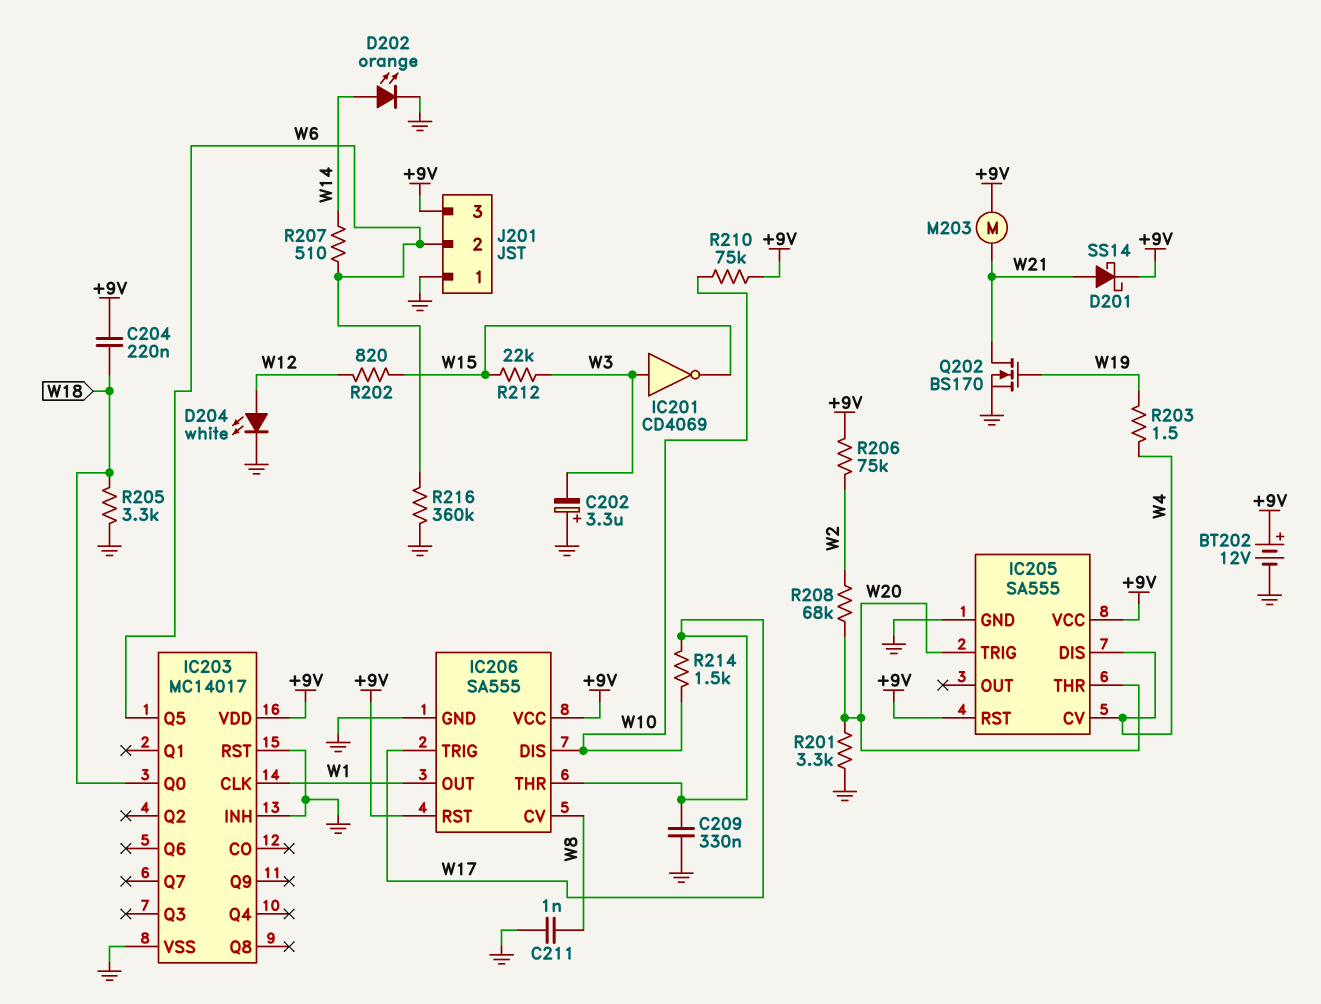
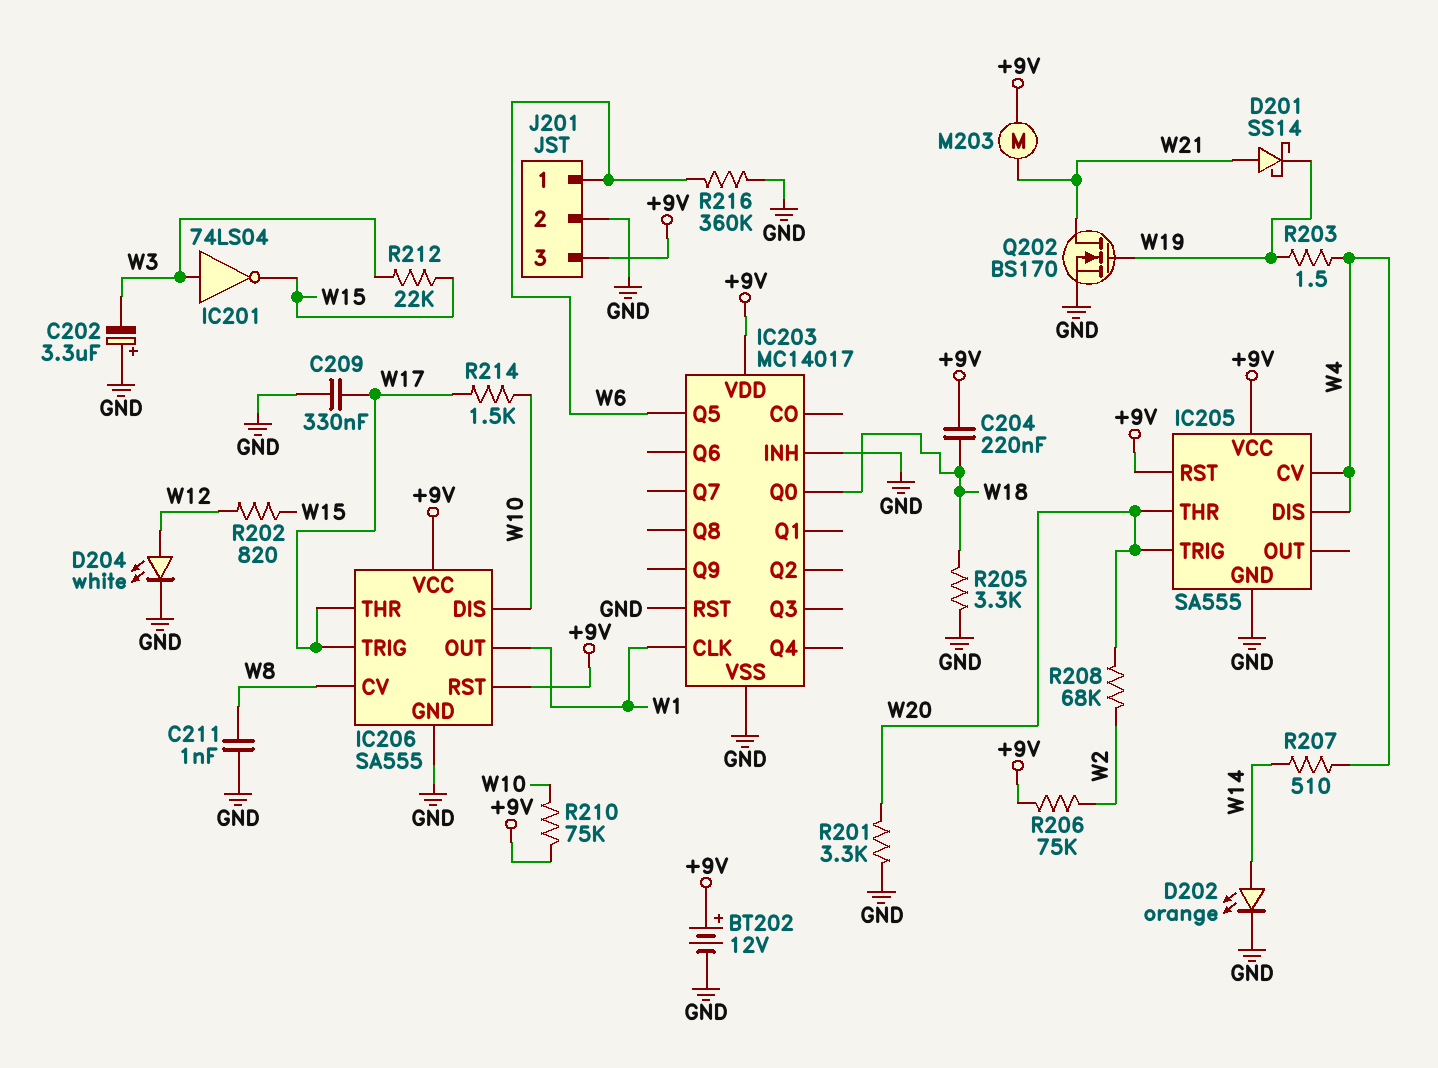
D201: schottky SS14 (A W21, K +9V) -> schottky SS14 (A W21, K W19)
IC201: NOT CD4069 (in W3, out W15) -> NOT 74LS04 (in W3, out W15)
J201 pin 1: GND -> W6
J201 pin 2: W6 -> GND
R207: 510 (W6, W14) -> 510 (W4, W14)

